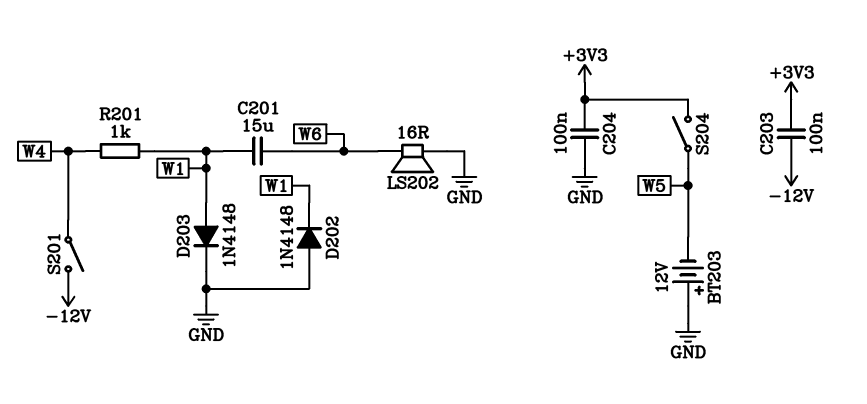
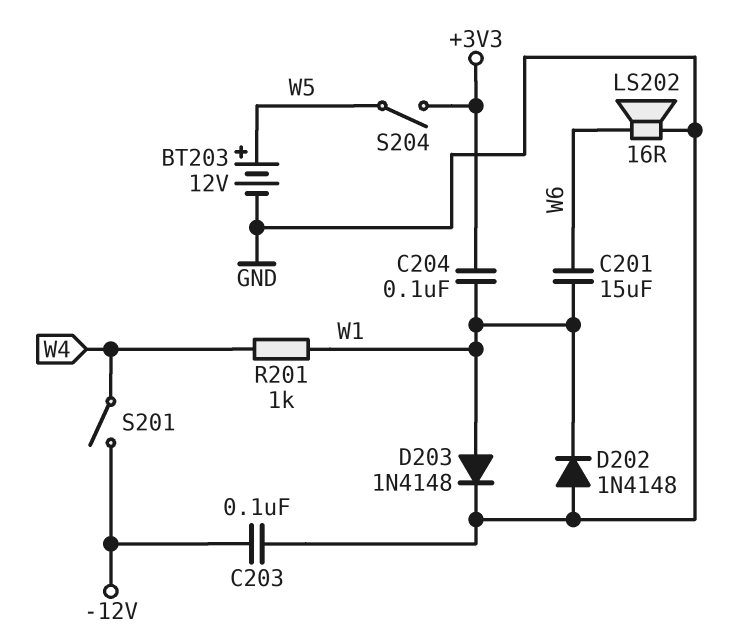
BT203: 12V (plus GND, minus W5) -> 12V (plus W5, minus GND)
C203: 100nF (+3V3, -12V) -> 100nF (-12V, GND)
C204: 100nF (+3V3, GND) -> 100nF (+3V3, W1)

